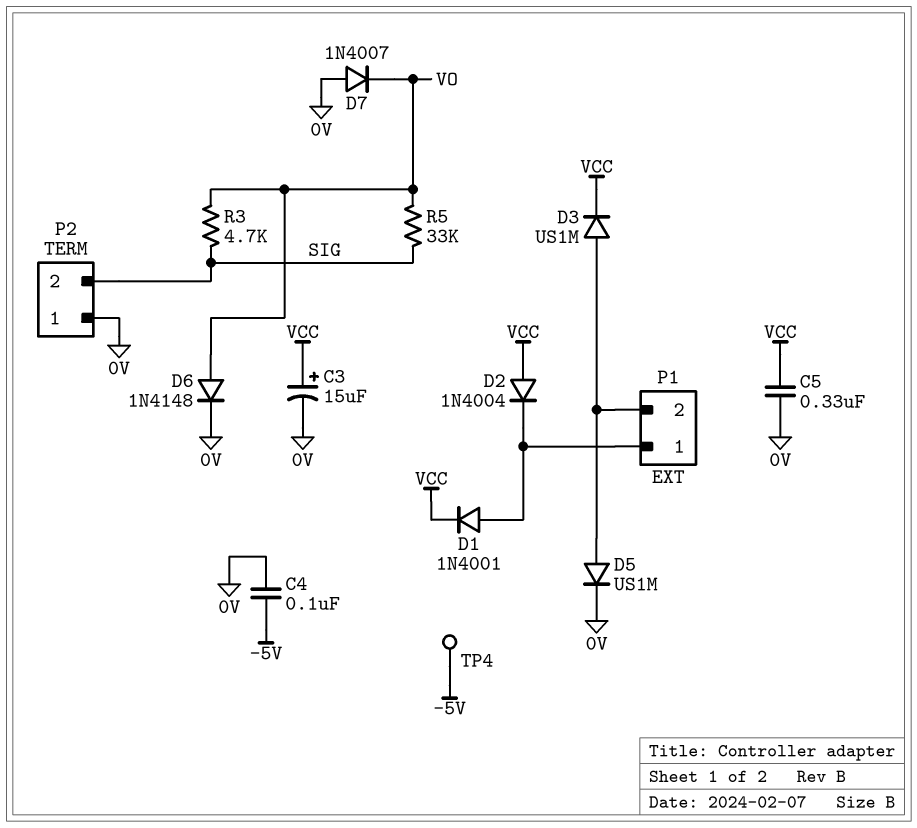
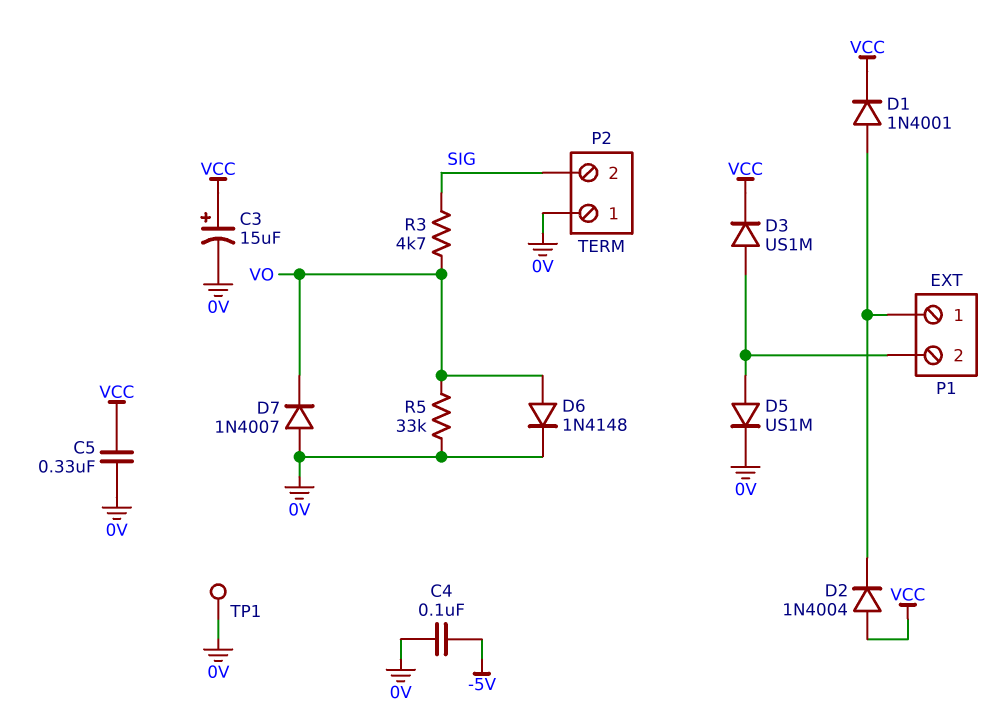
R5: 33k (SIG, VO) -> 33k (0V, VO)
TP1: none -> test point (0V)
TP4: test point (-5V) -> none

